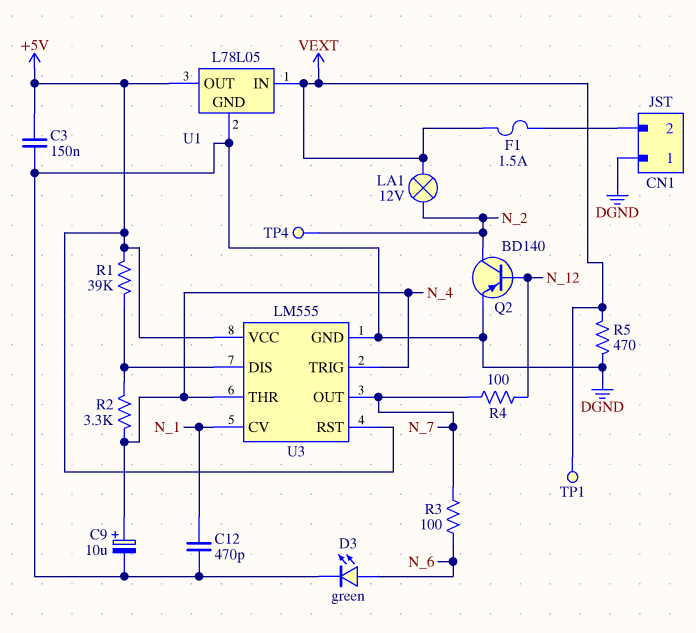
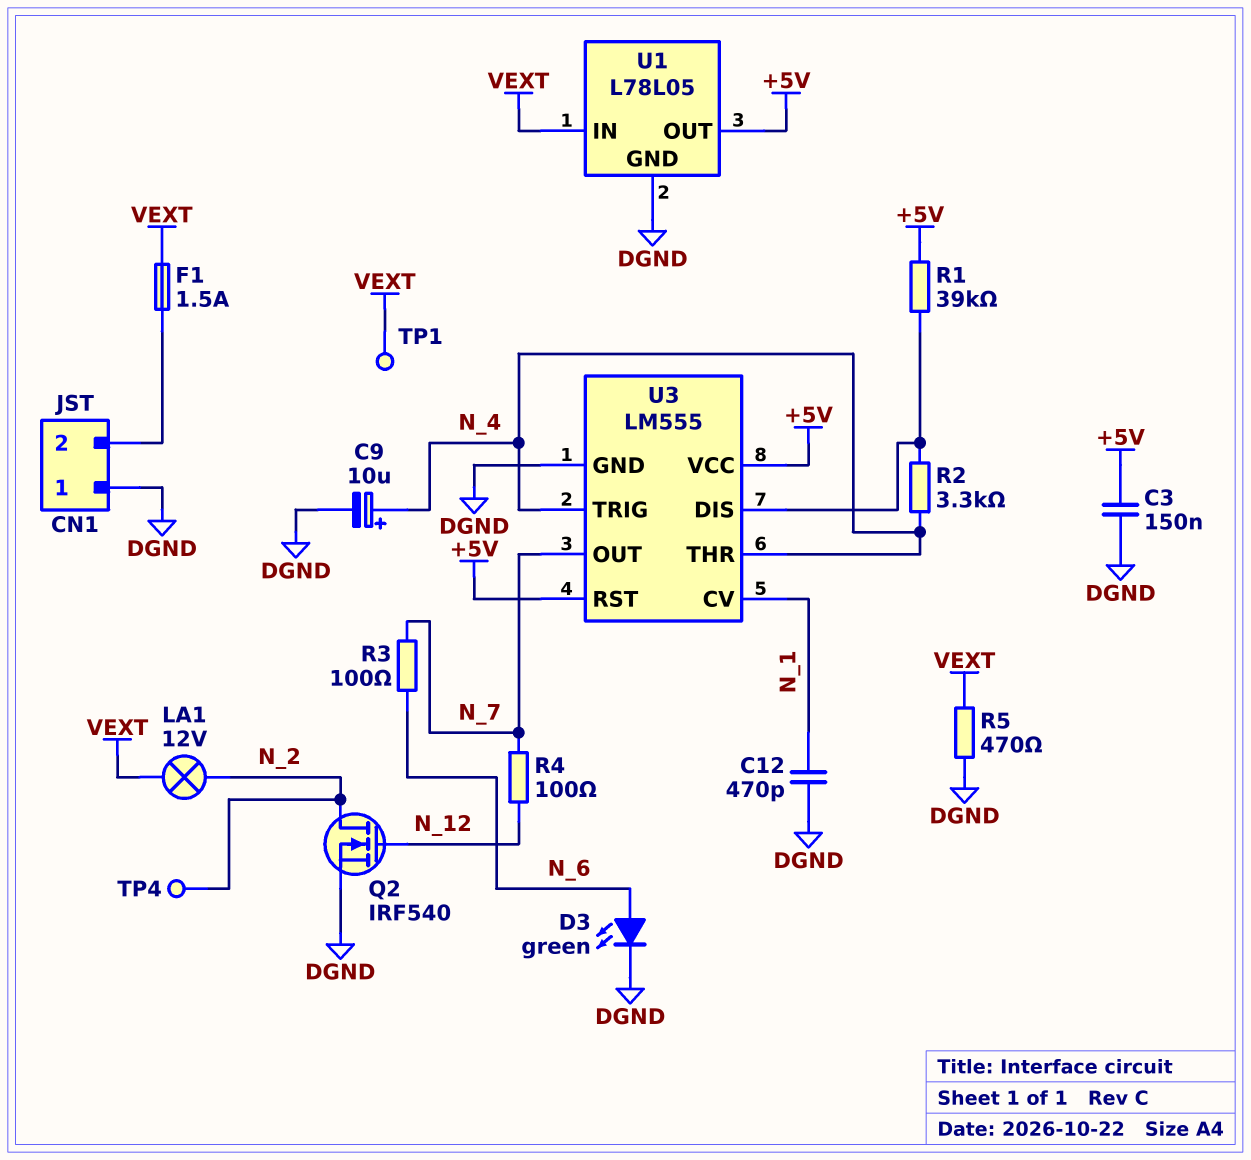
Q2: PNP BD140 (B N_12, C N_2, E DGND) -> NMOS IRF540 (G N_12, D N_2, S DGND)

